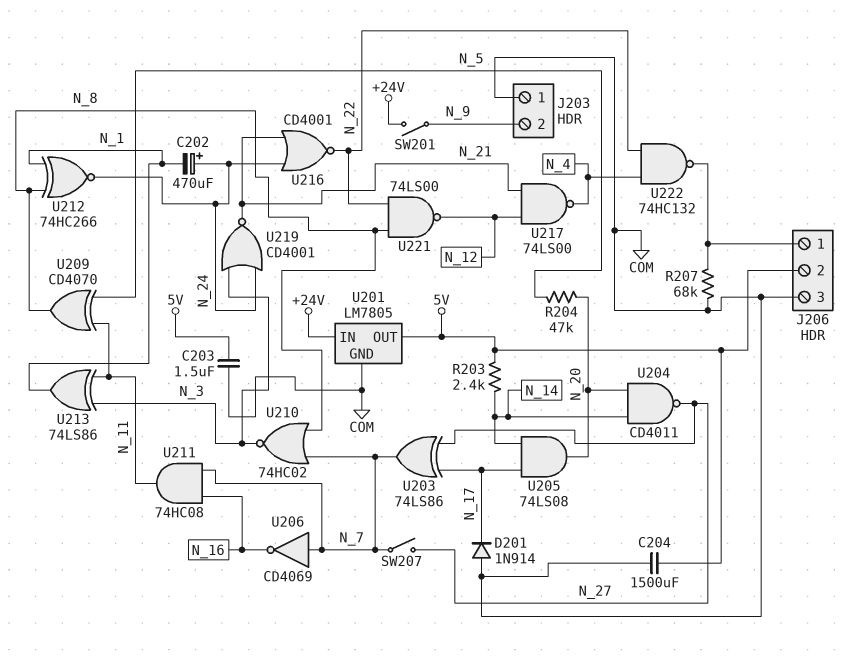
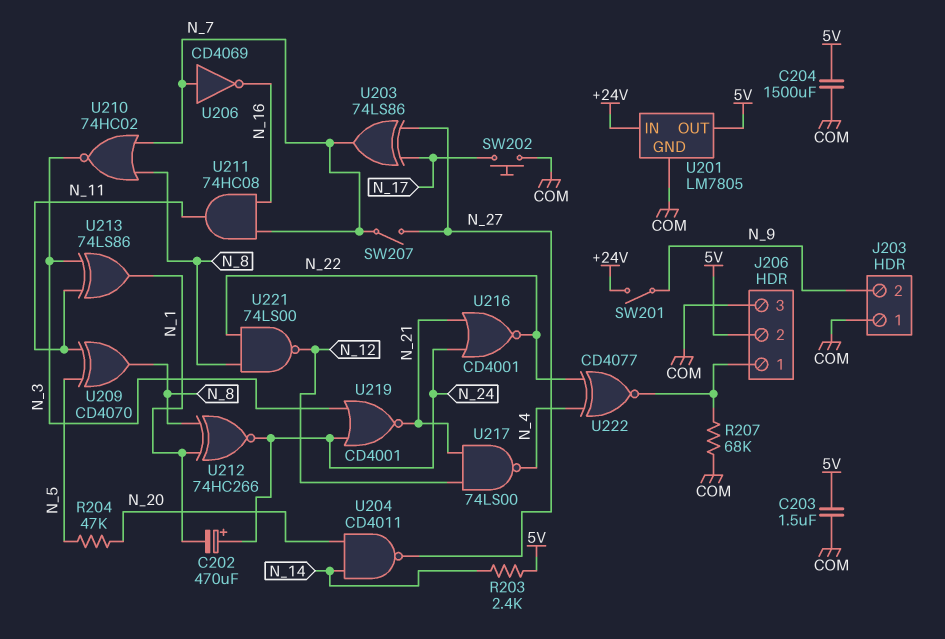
D201: diode 1N914 (A COM, K N_17) -> none
SW202: none -> button (COM, N_17)
U205: AND 74LS08 (in N_14, in N_17, out N_20) -> none
U222: NAND 74HC132 (in N_4, in N_22, out J206/1) -> XNOR CD4077 (in N_4, in N_22, out J206/1)

